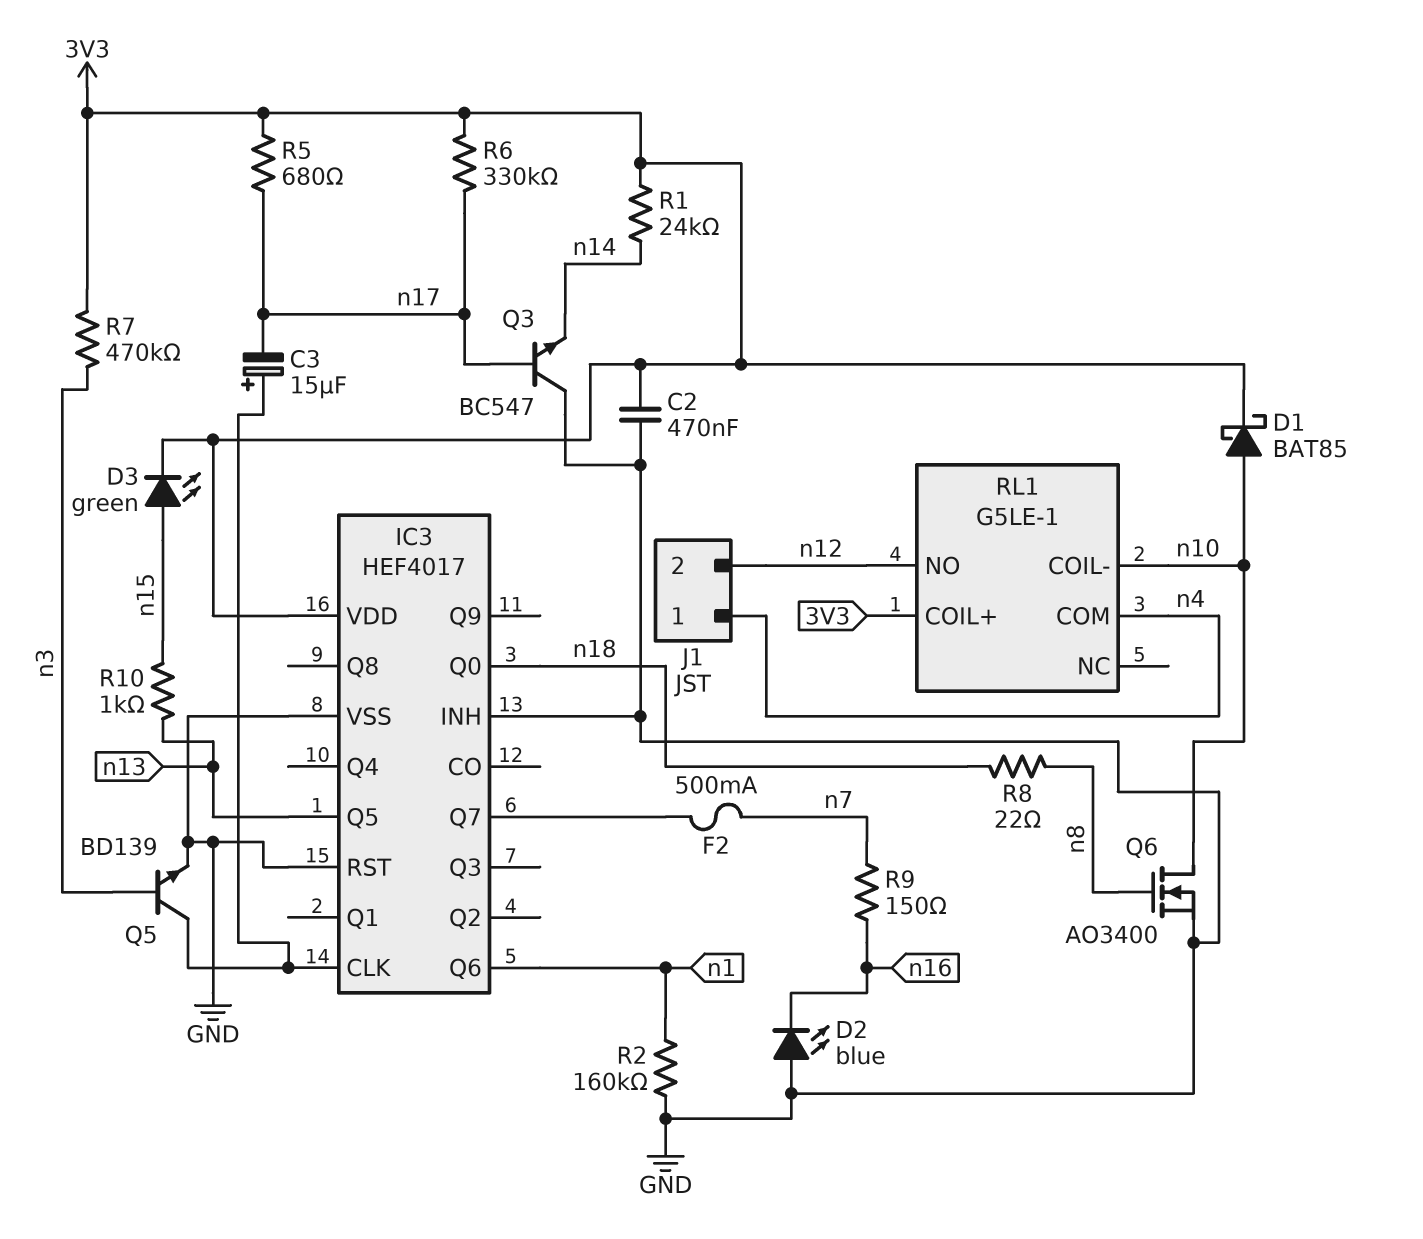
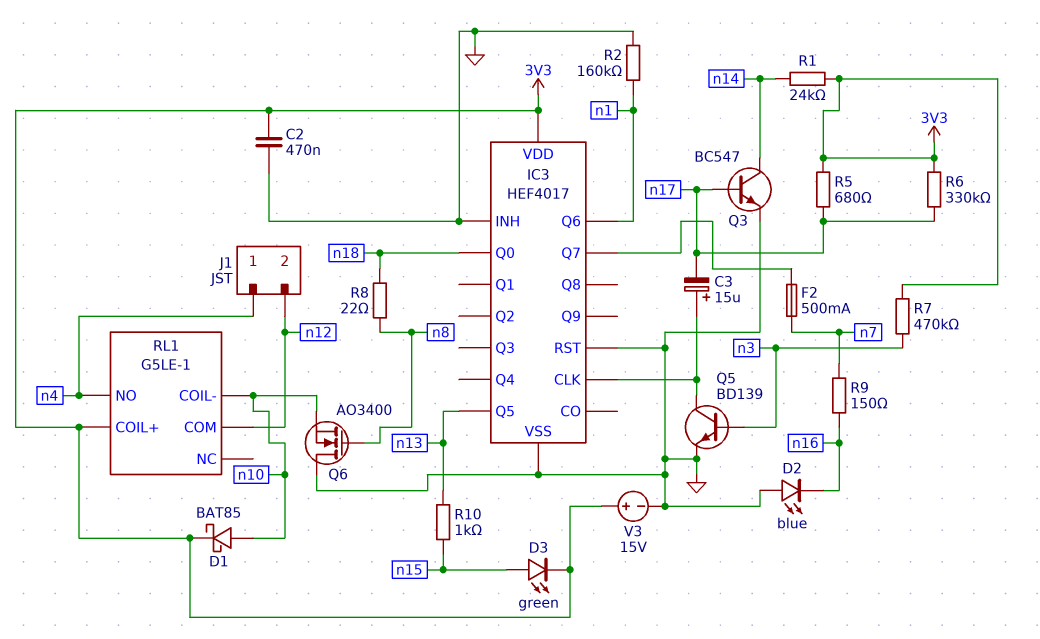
Q3: NPN BC547 (B n17, C GND, E n14) -> NPN BC547 (B n17, C n14, E GND)
Q6: NMOS AO3400 (G n8, D n10, S GND) -> NMOS AO3400 (G n8, D GND, S n10)
RL1 pin COM: n4 -> n12
RL1 pin NO: n12 -> n4
V3: none -> 15V (plus 3V3, minus GND)

